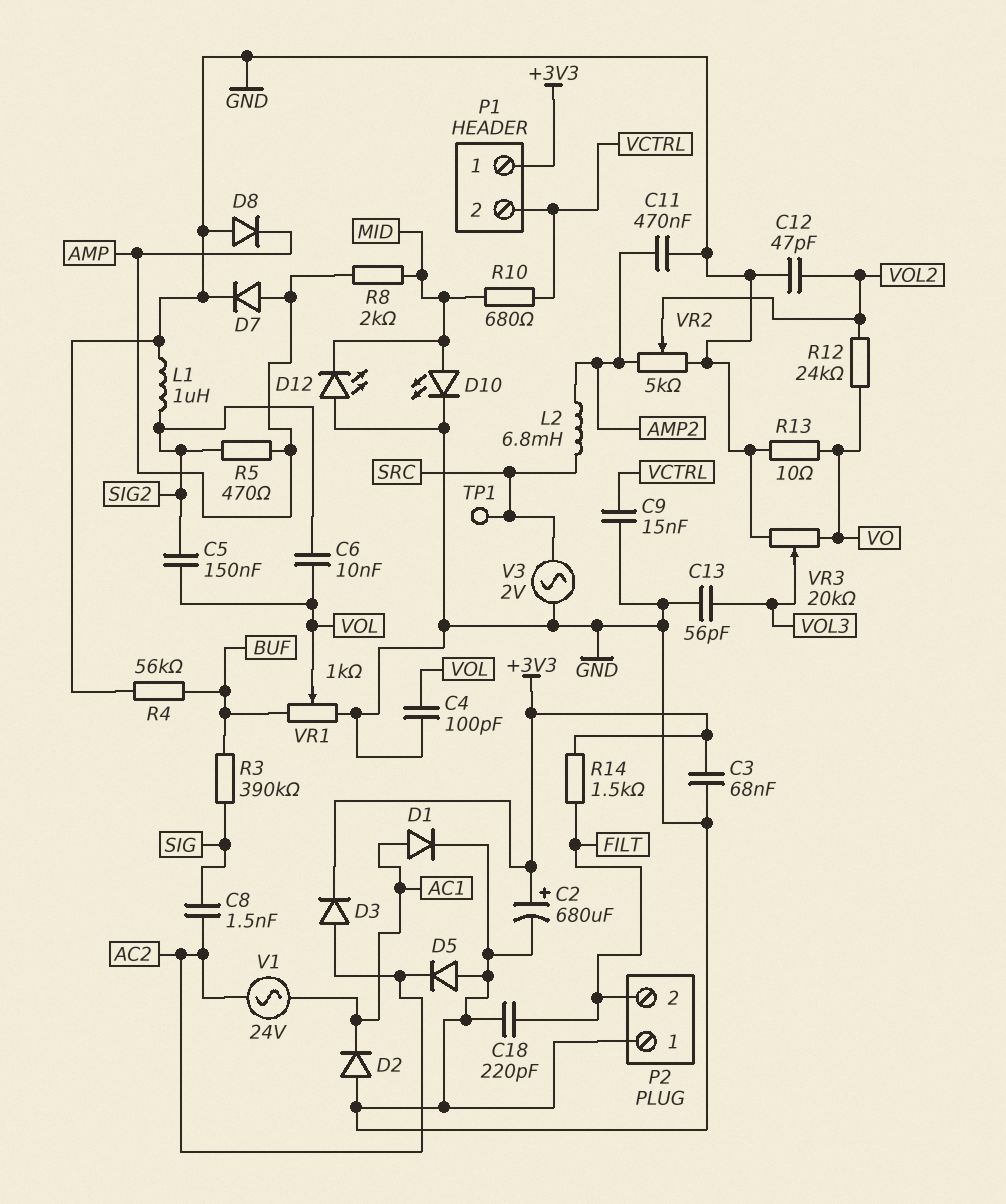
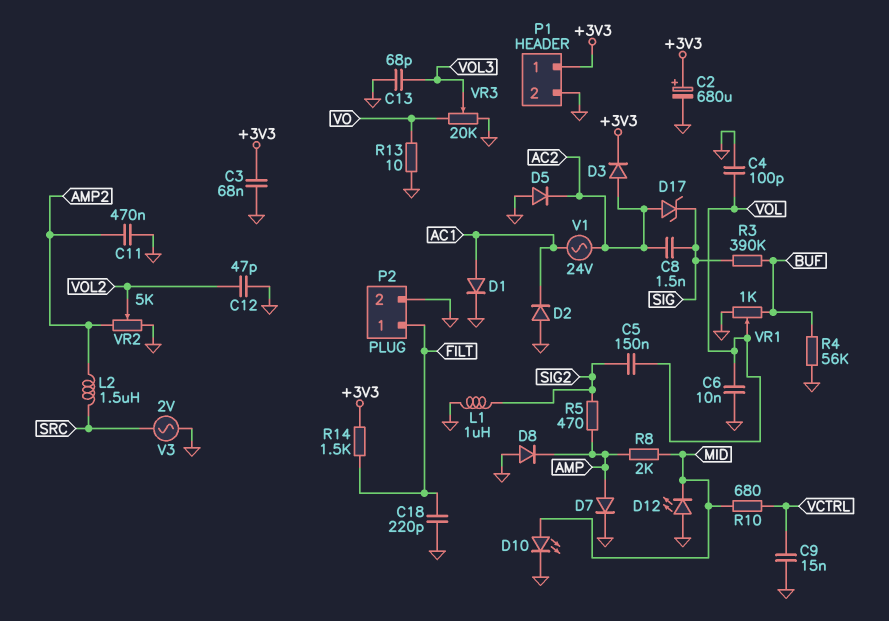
C6: 10nF (SIG2, VOL) -> 10nF (GND, VOL)
C13: 56pF (GND, VOL3) -> 68pF (GND, VOL3)
D17: none -> zener (A AC2, K SIG)
L2: 6.8mH (AMP2, SRC) -> 1.5uH (AMP2, SRC)
P1 pin 2: VCTRL -> GND
P2 pin 1: GND -> FILT
P2 pin 2: FILT -> GND
R12: 24k (VO, VOL2) -> none
TP1: test point (SRC) -> none

